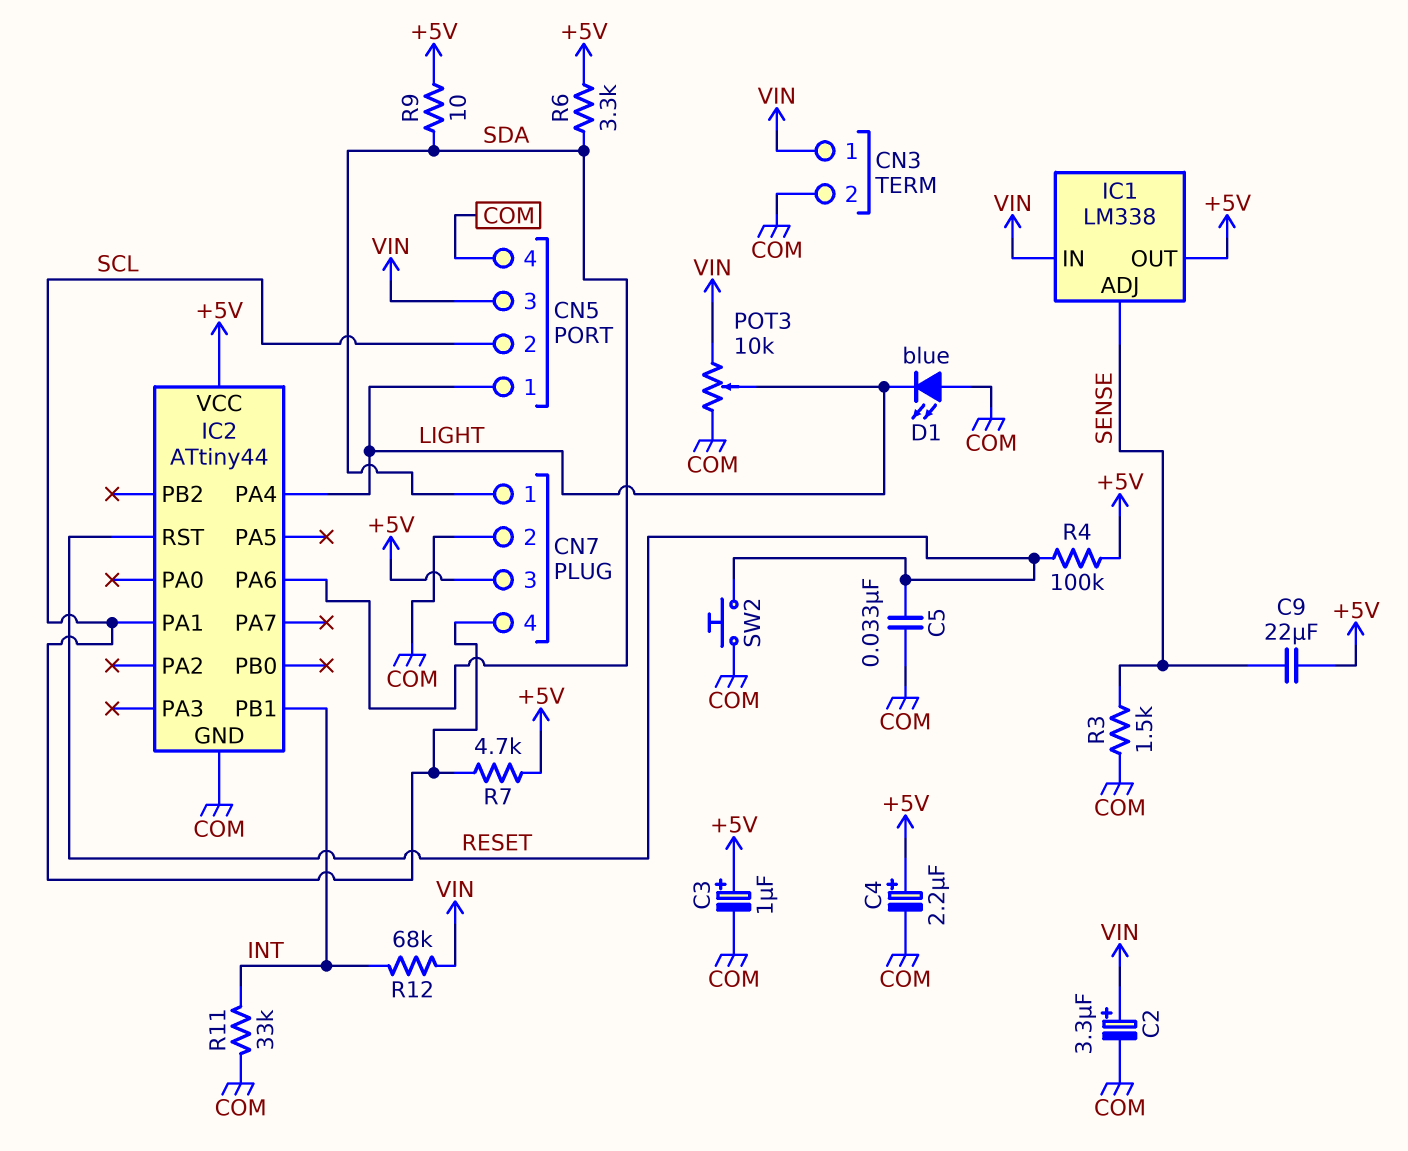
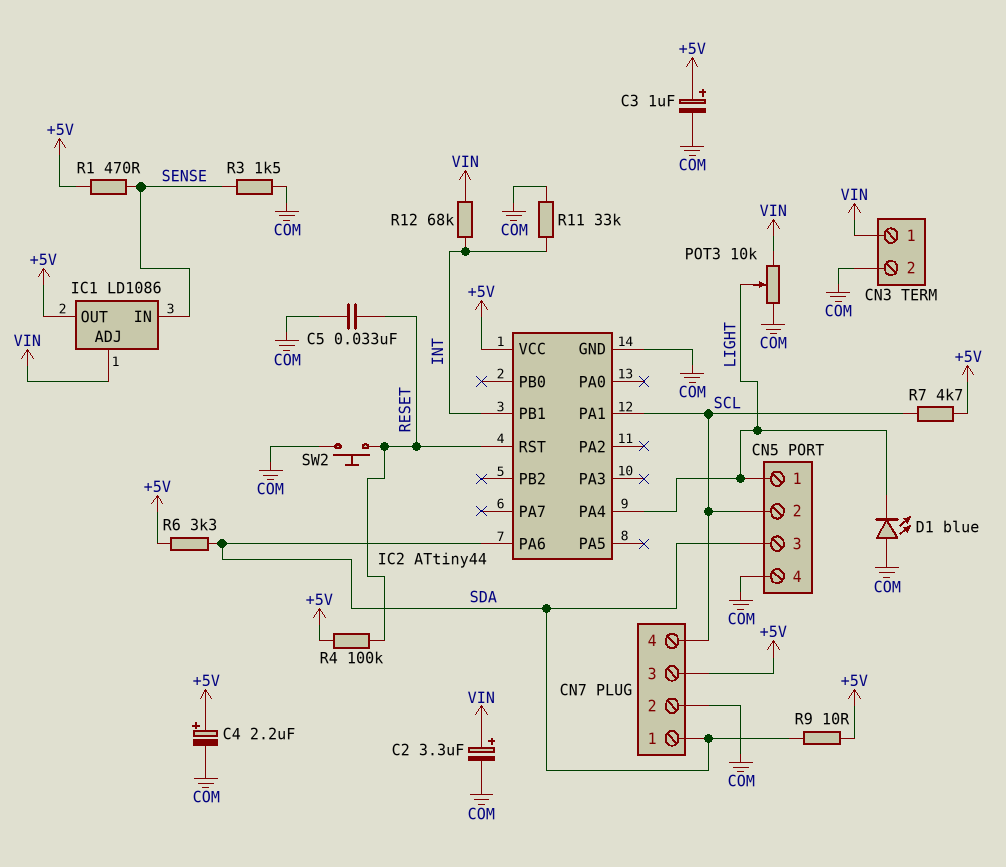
C9: 22uF (+5V, SENSE) -> none
CN5 pin 3: VIN -> SDA
IC1: LM338 -> LD1086
IC1 pin ADJ: SENSE -> VIN
IC1 pin IN: VIN -> SENSE
R1: none -> 470 (+5V, SENSE)

